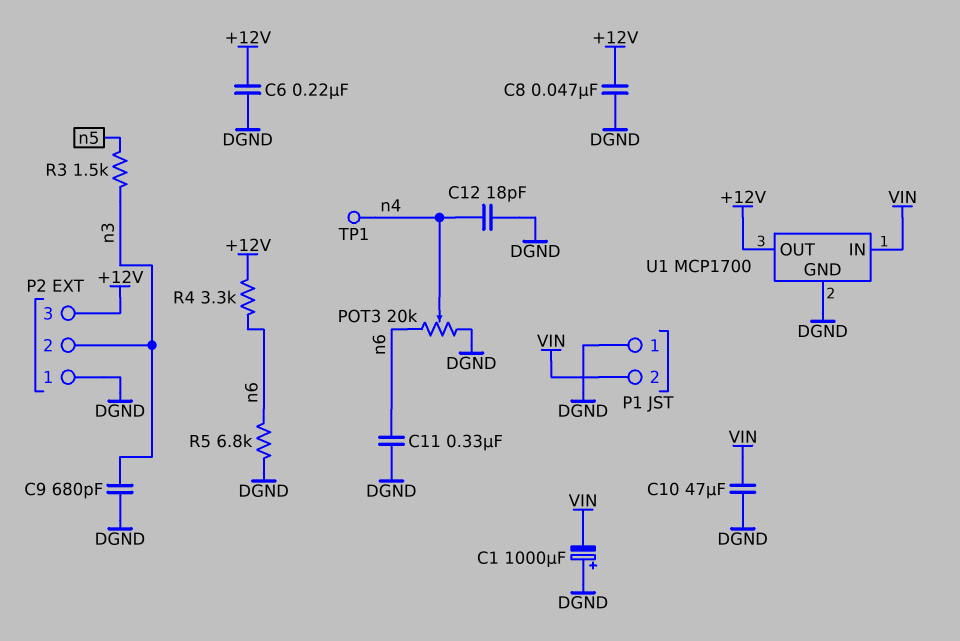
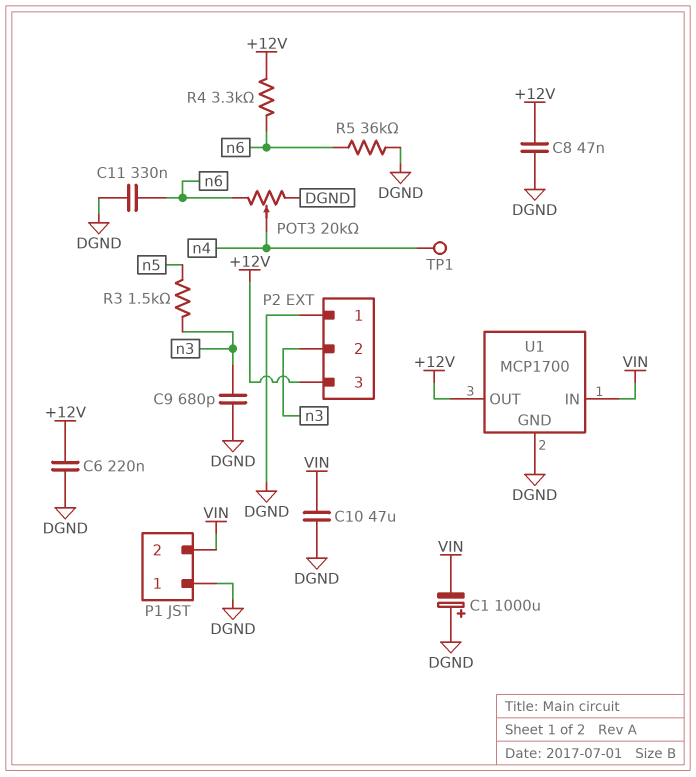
C12: 18pF (DGND, n4) -> none
R5: 6.8k (DGND, n6) -> 36k (DGND, n6)

